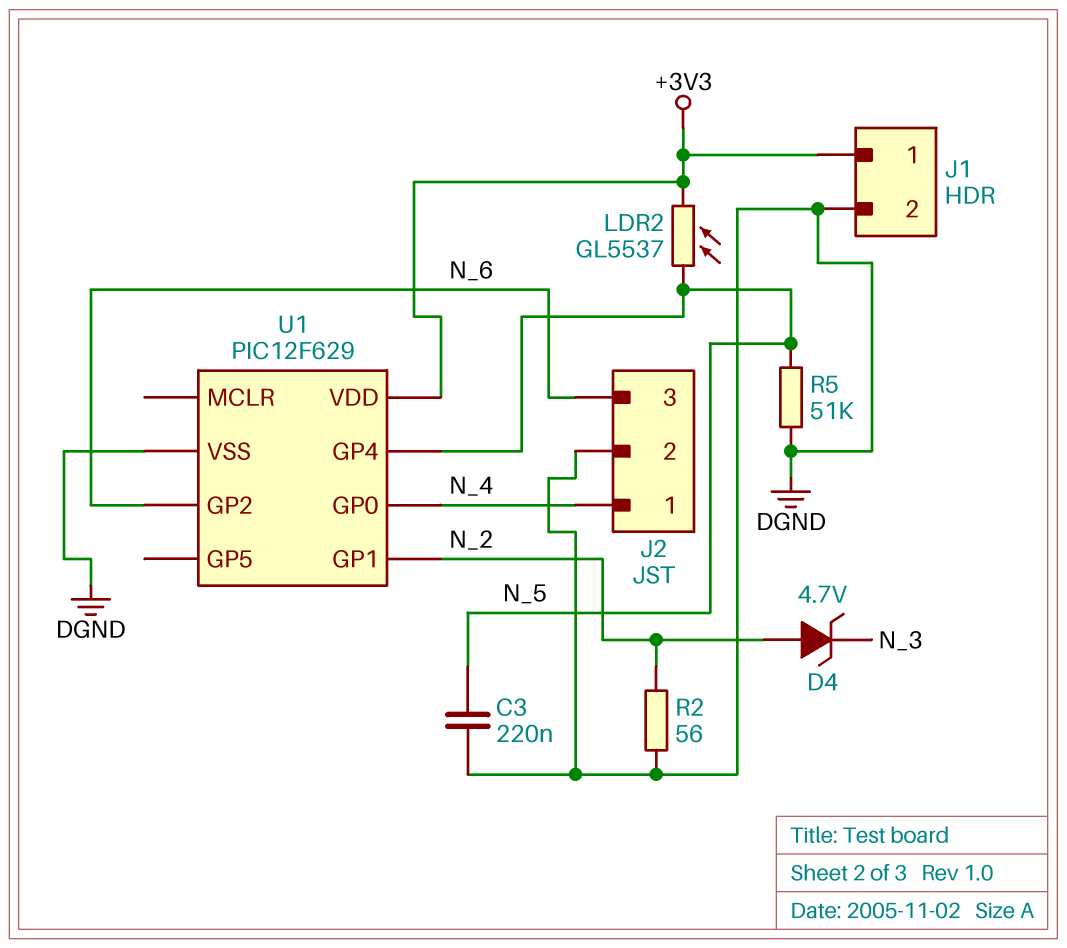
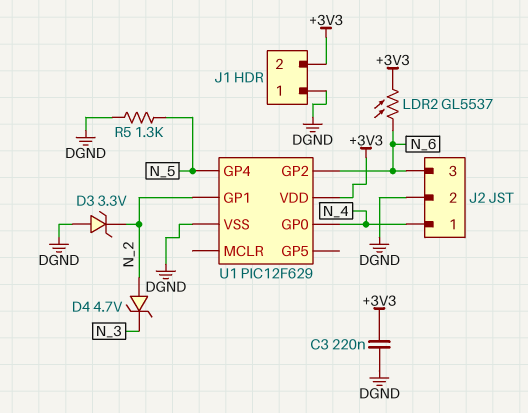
C3: 220nF (DGND, N_5) -> 220nF (+3V3, DGND)
D3: none -> zener 3.3V (A DGND, K N_2)
J1 pin 1: +3V3 -> DGND
J1 pin 2: DGND -> +3V3
LDR2: GL5537 (+3V3, N_5) -> GL5537 (+3V3, N_6)
R2: 56 (DGND, N_2) -> none
R5: 51k (DGND, N_5) -> 1.3k (DGND, N_5)

